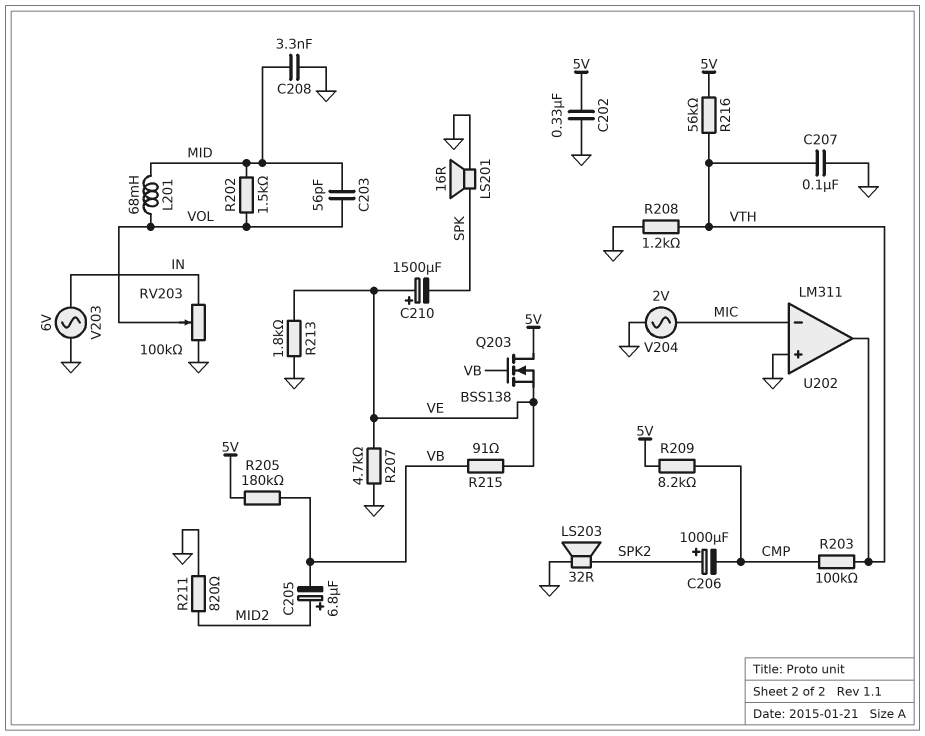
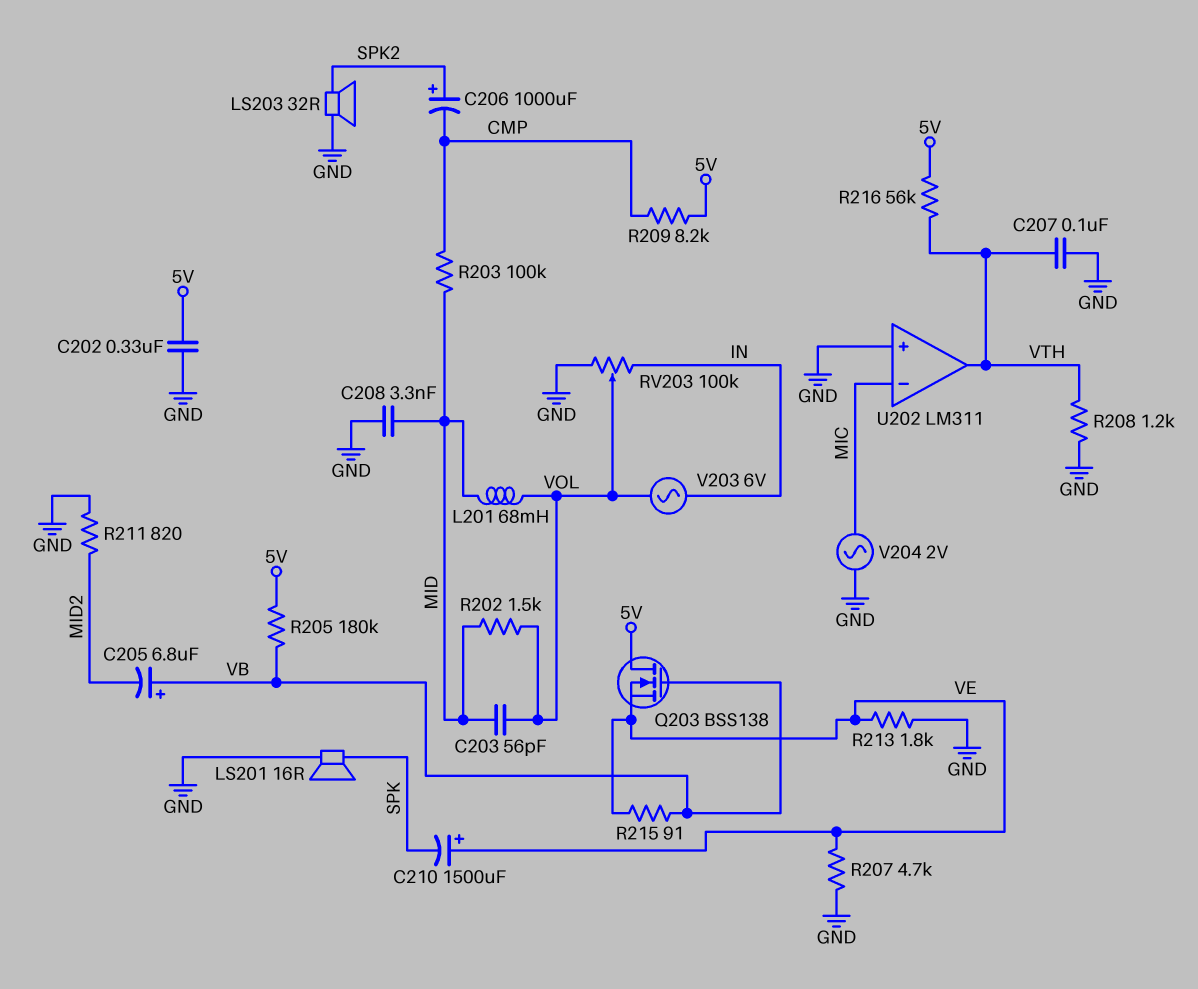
C205: 6.8uF (plus MID2, minus VB) -> 6.8uF (plus VB, minus MID2)
R203: 100k (CMP, VTH) -> 100k (CMP, MID)
V203: AC 6V (GND, IN) -> AC 6V (IN, VOL)

